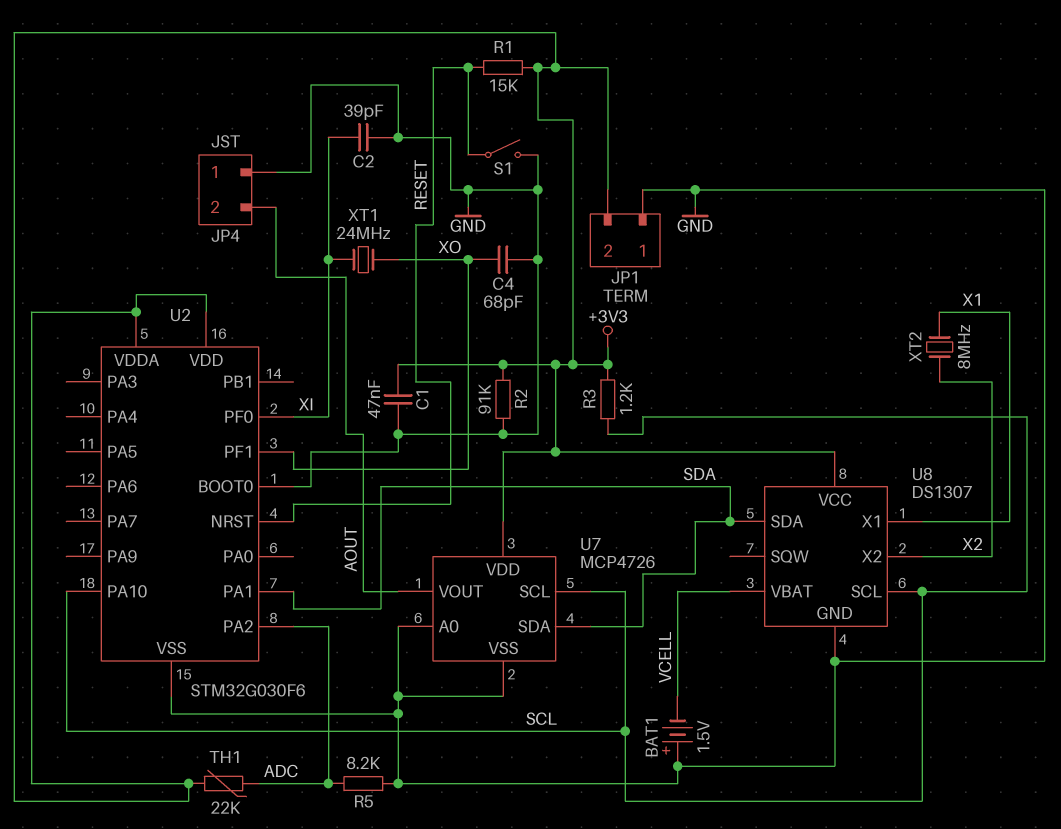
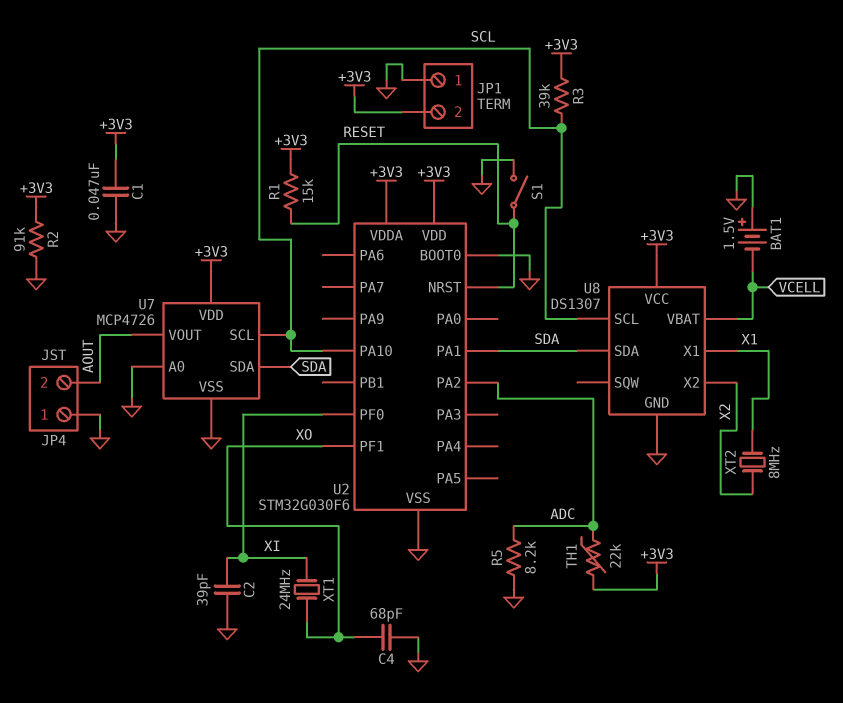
R3: 1.2k (+3V3, SCL) -> 39k (+3V3, SCL)

